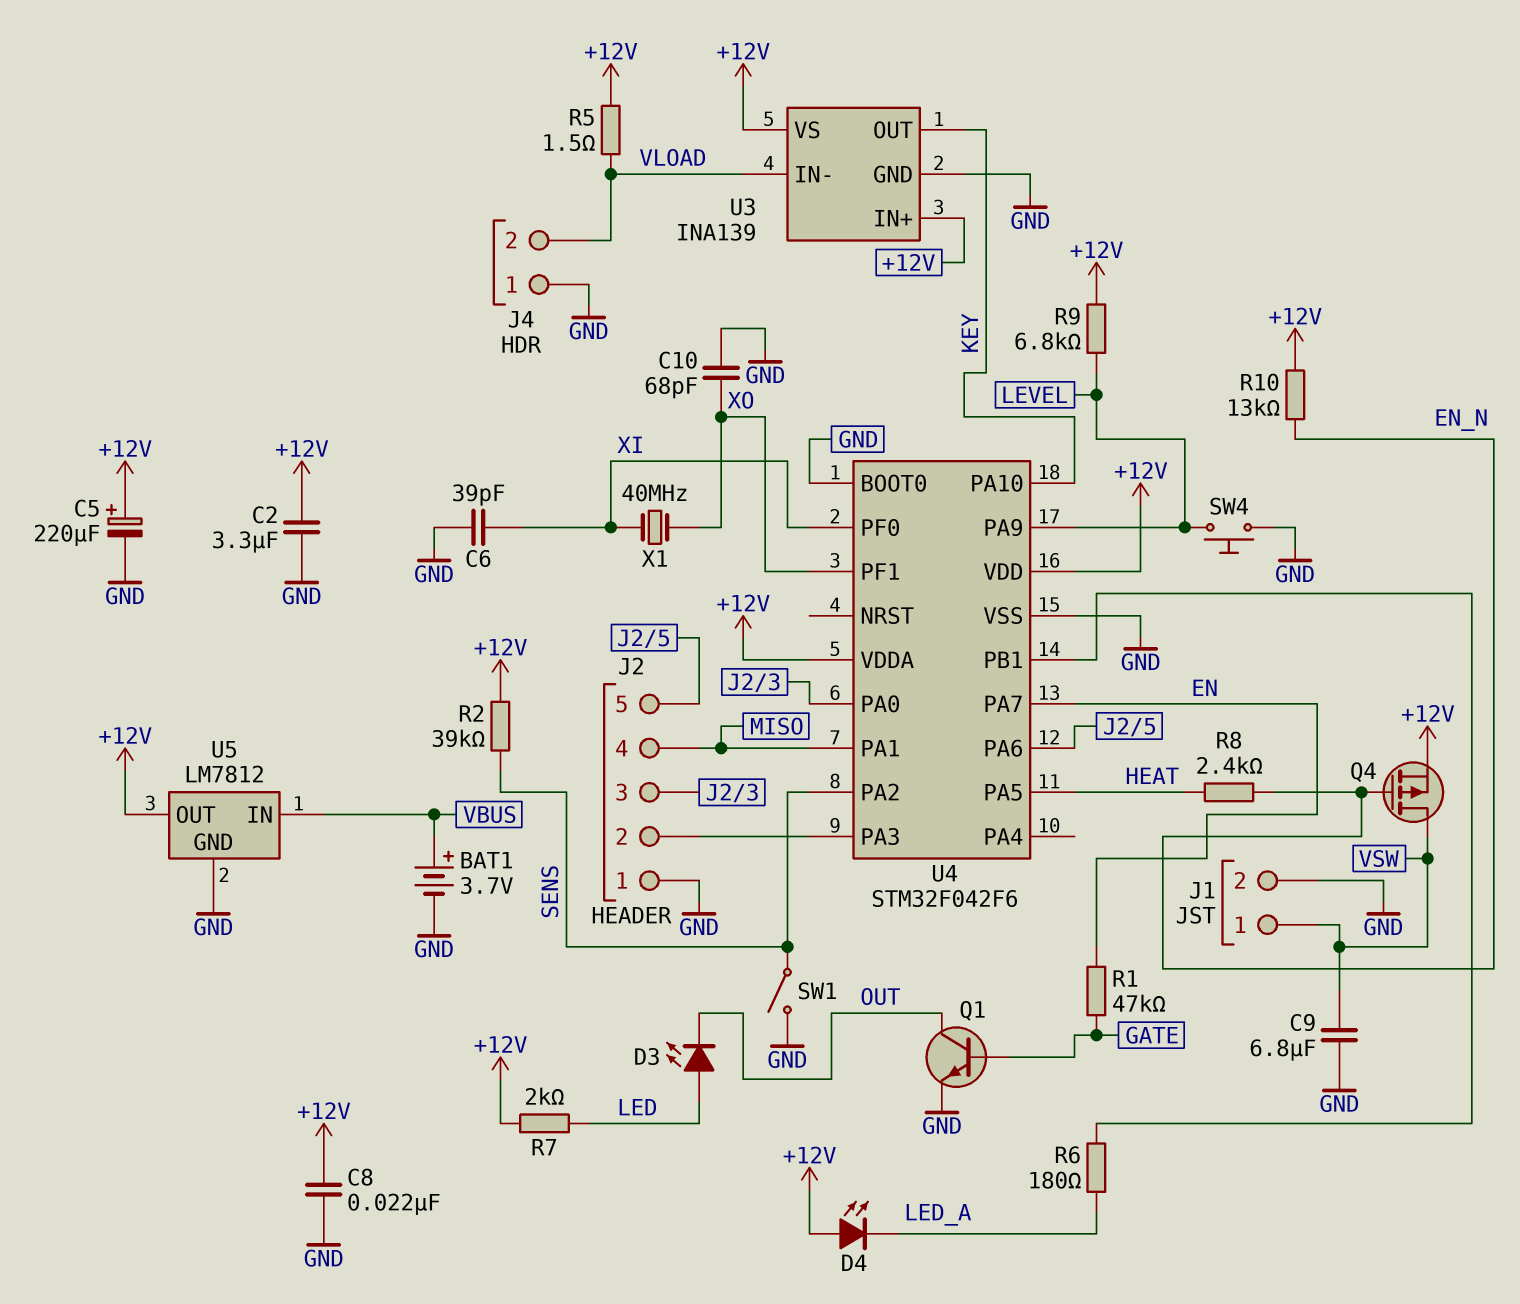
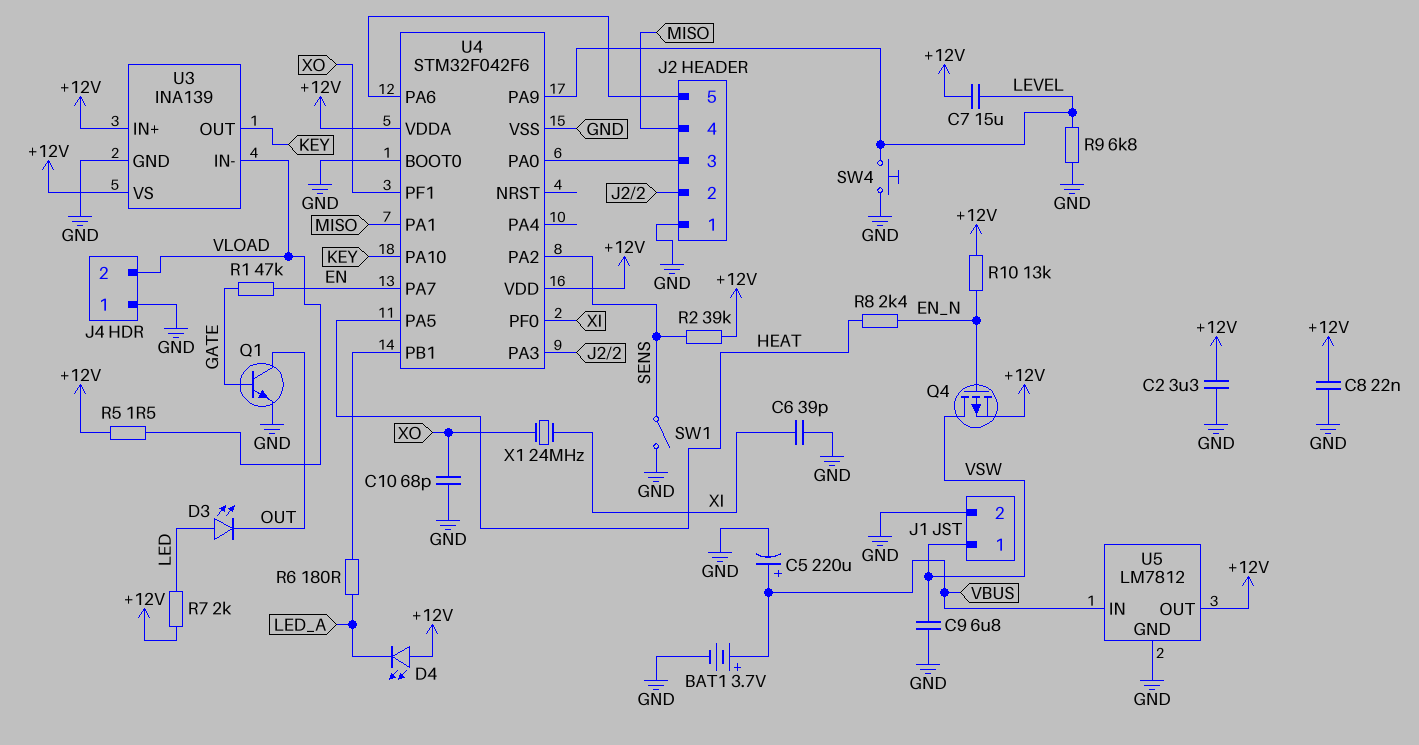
C5: 220uF (plus +12V, minus GND) -> 220uF (plus VBUS, minus GND)
C7: none -> 15uF (+12V, LEVEL)
R9: 6.8k (+12V, LEVEL) -> 6.8k (GND, LEVEL)
X1: 40MHz (XI, XO) -> 24MHz (XI, XO)

